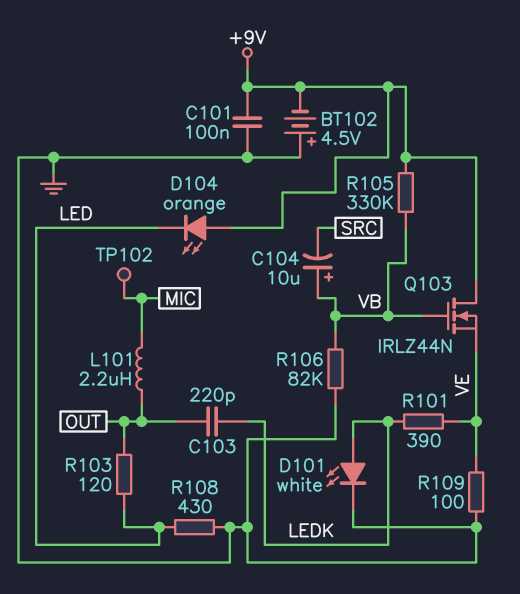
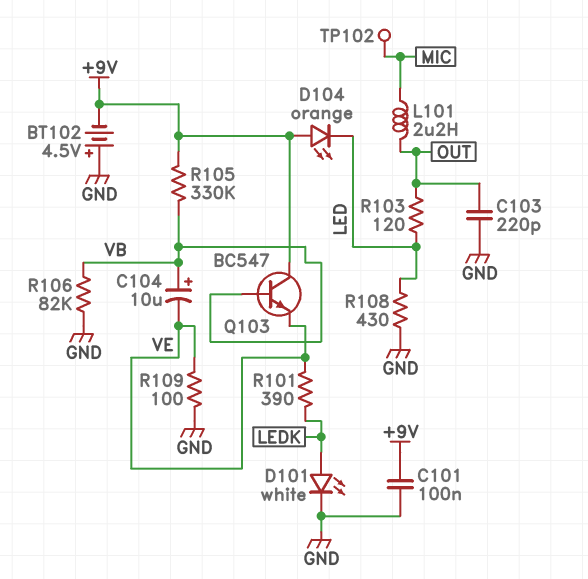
C103: 220pF (LEDK, OUT) -> 220pF (GND, OUT)
C104: 10uF (plus VB, minus SRC) -> 10uF (plus VB, minus VE)
Q103: NMOS IRLZ44N (G VB, D +9V, S VE) -> NPN BC547 (B VB, C +9V, E VE)

